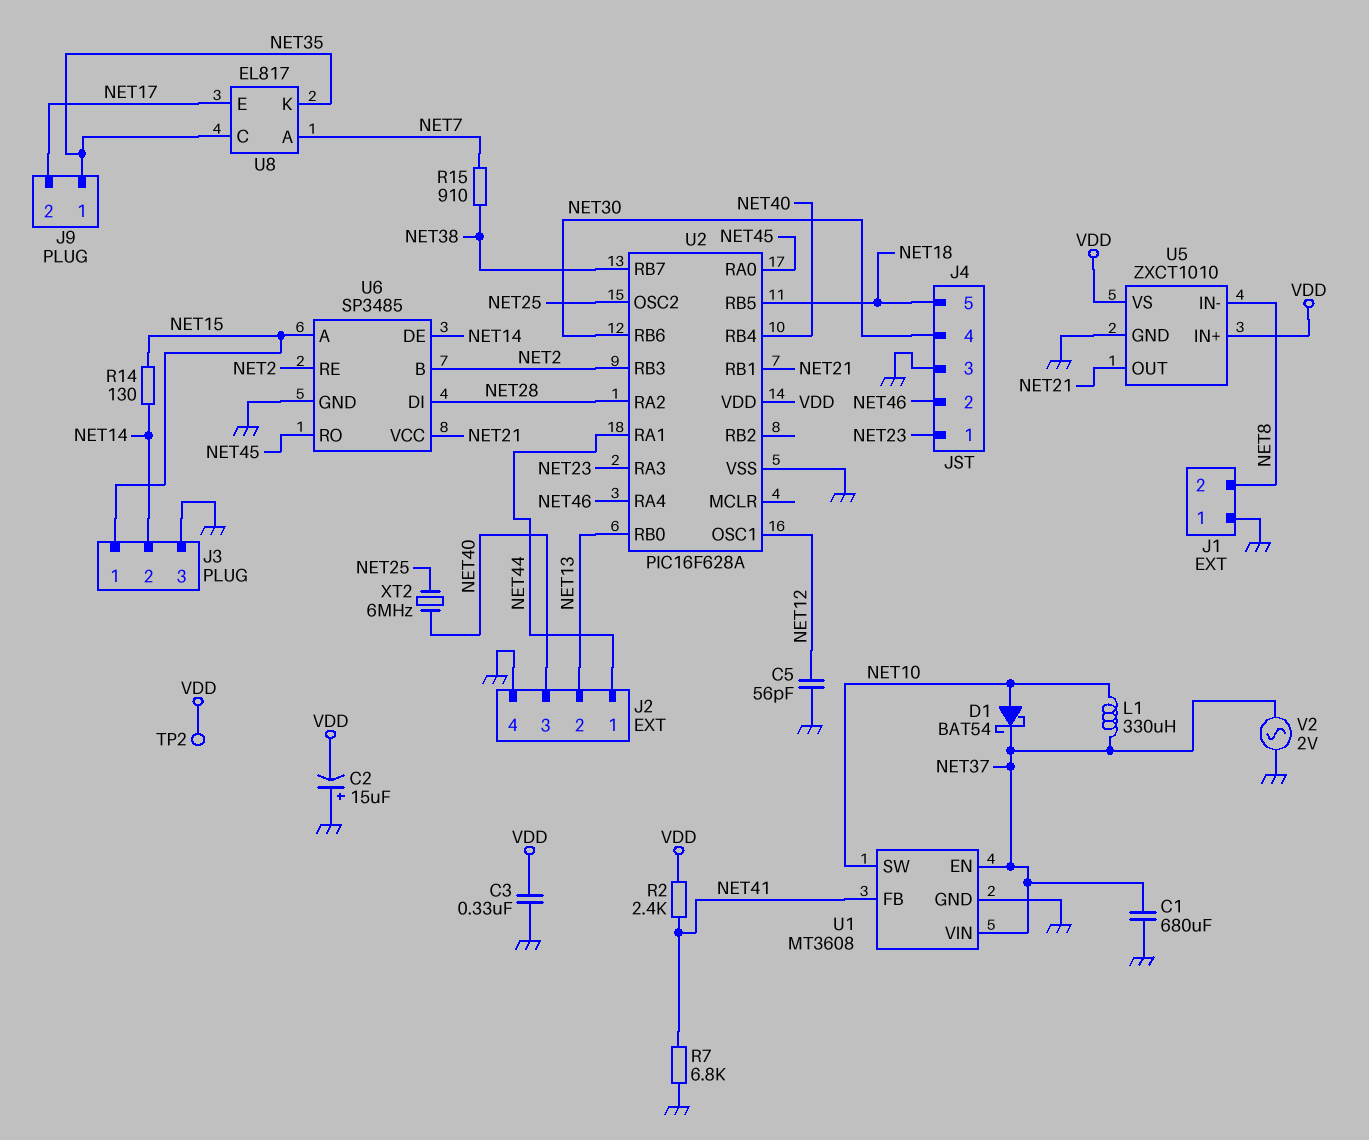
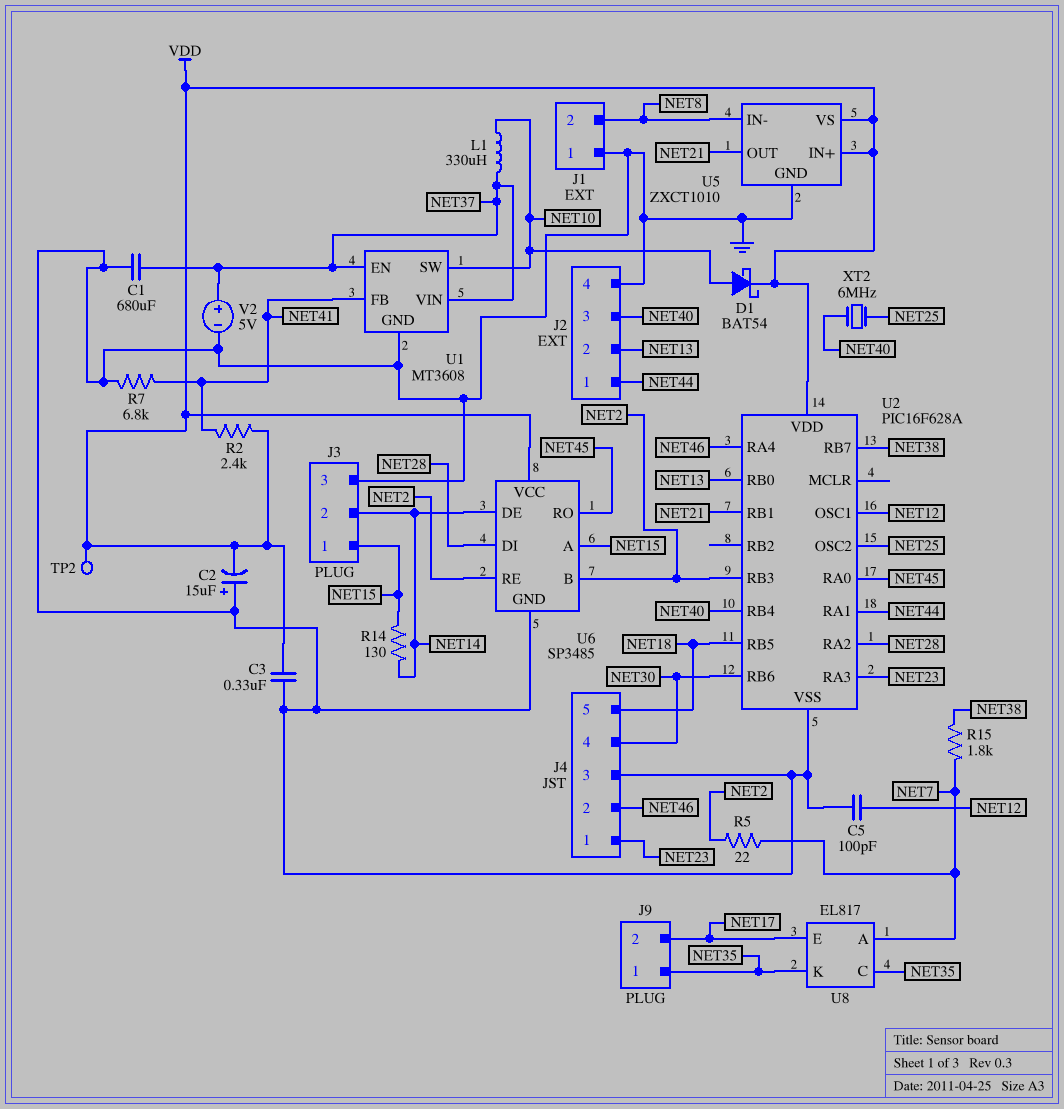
C5: 56pF (GND, NET12) -> 100pF (GND, NET12)
D1: schottky BAT54 (A NET10, K NET37) -> schottky BAT54 (A NET10, K VDD)
R5: none -> 22 (NET2, NET7)
R15: 910 (NET7, NET38) -> 1.8k (NET7, NET38)
U6 pin VCC: NET21 -> VDD
V2: AC 2V (GND, NET37) -> 5V (plus NET37, minus GND)

